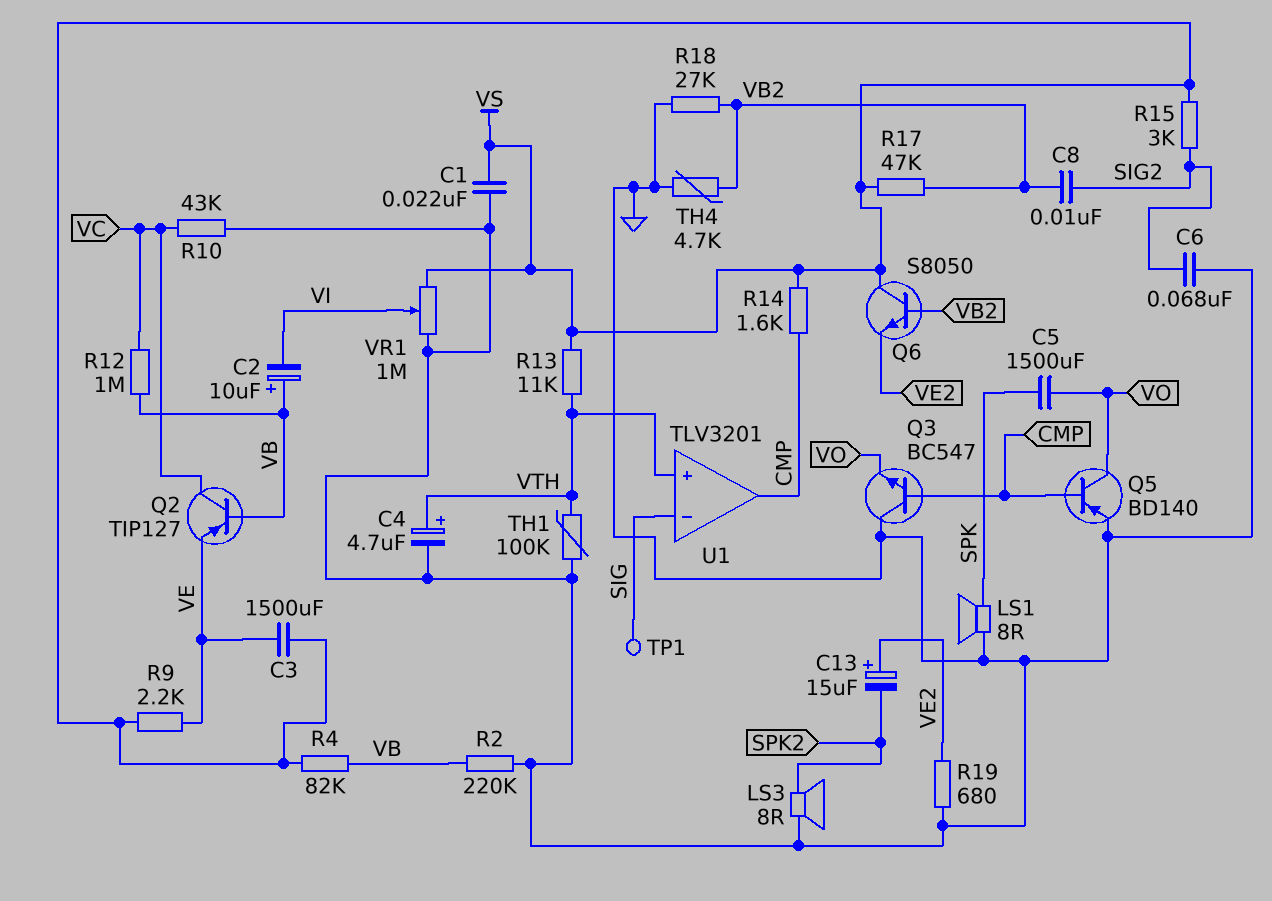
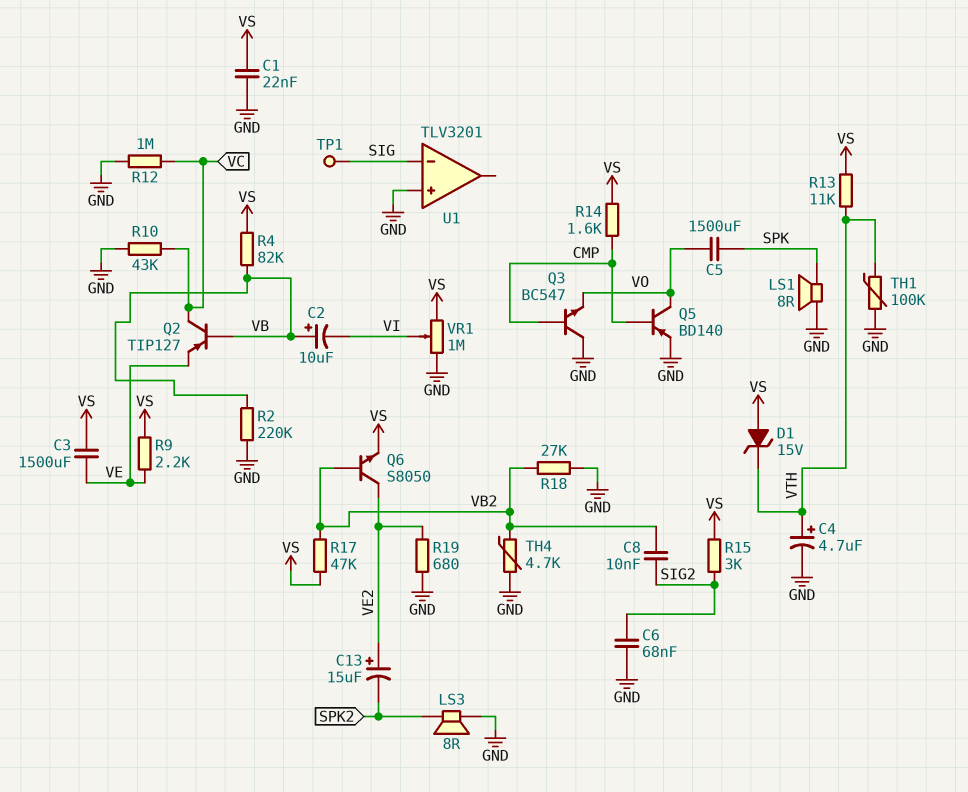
D1: none -> zener 15V (A VS, K VTH)
Q6: NPN S8050 (B VB2, C VS, E VE2) -> NPN S8050 (B VB2, C VE2, E VS)
R12: 1M (VB, VC) -> 1M (GND, VC)
U1 pin in+: VTH -> GND
U1 pin out: CMP -> none

